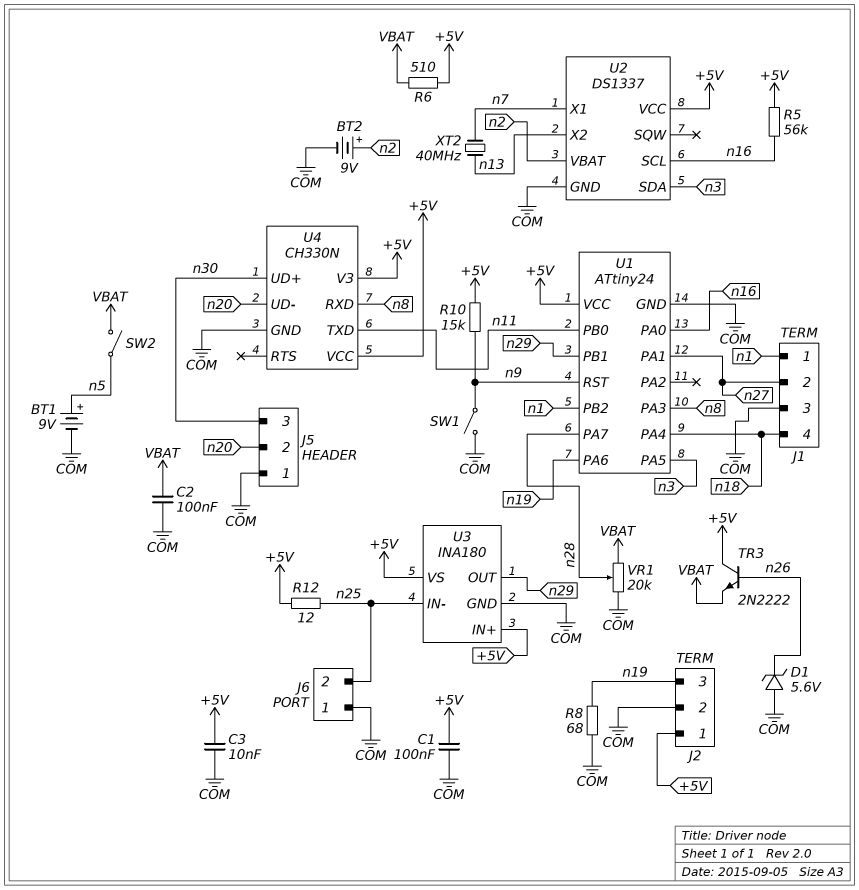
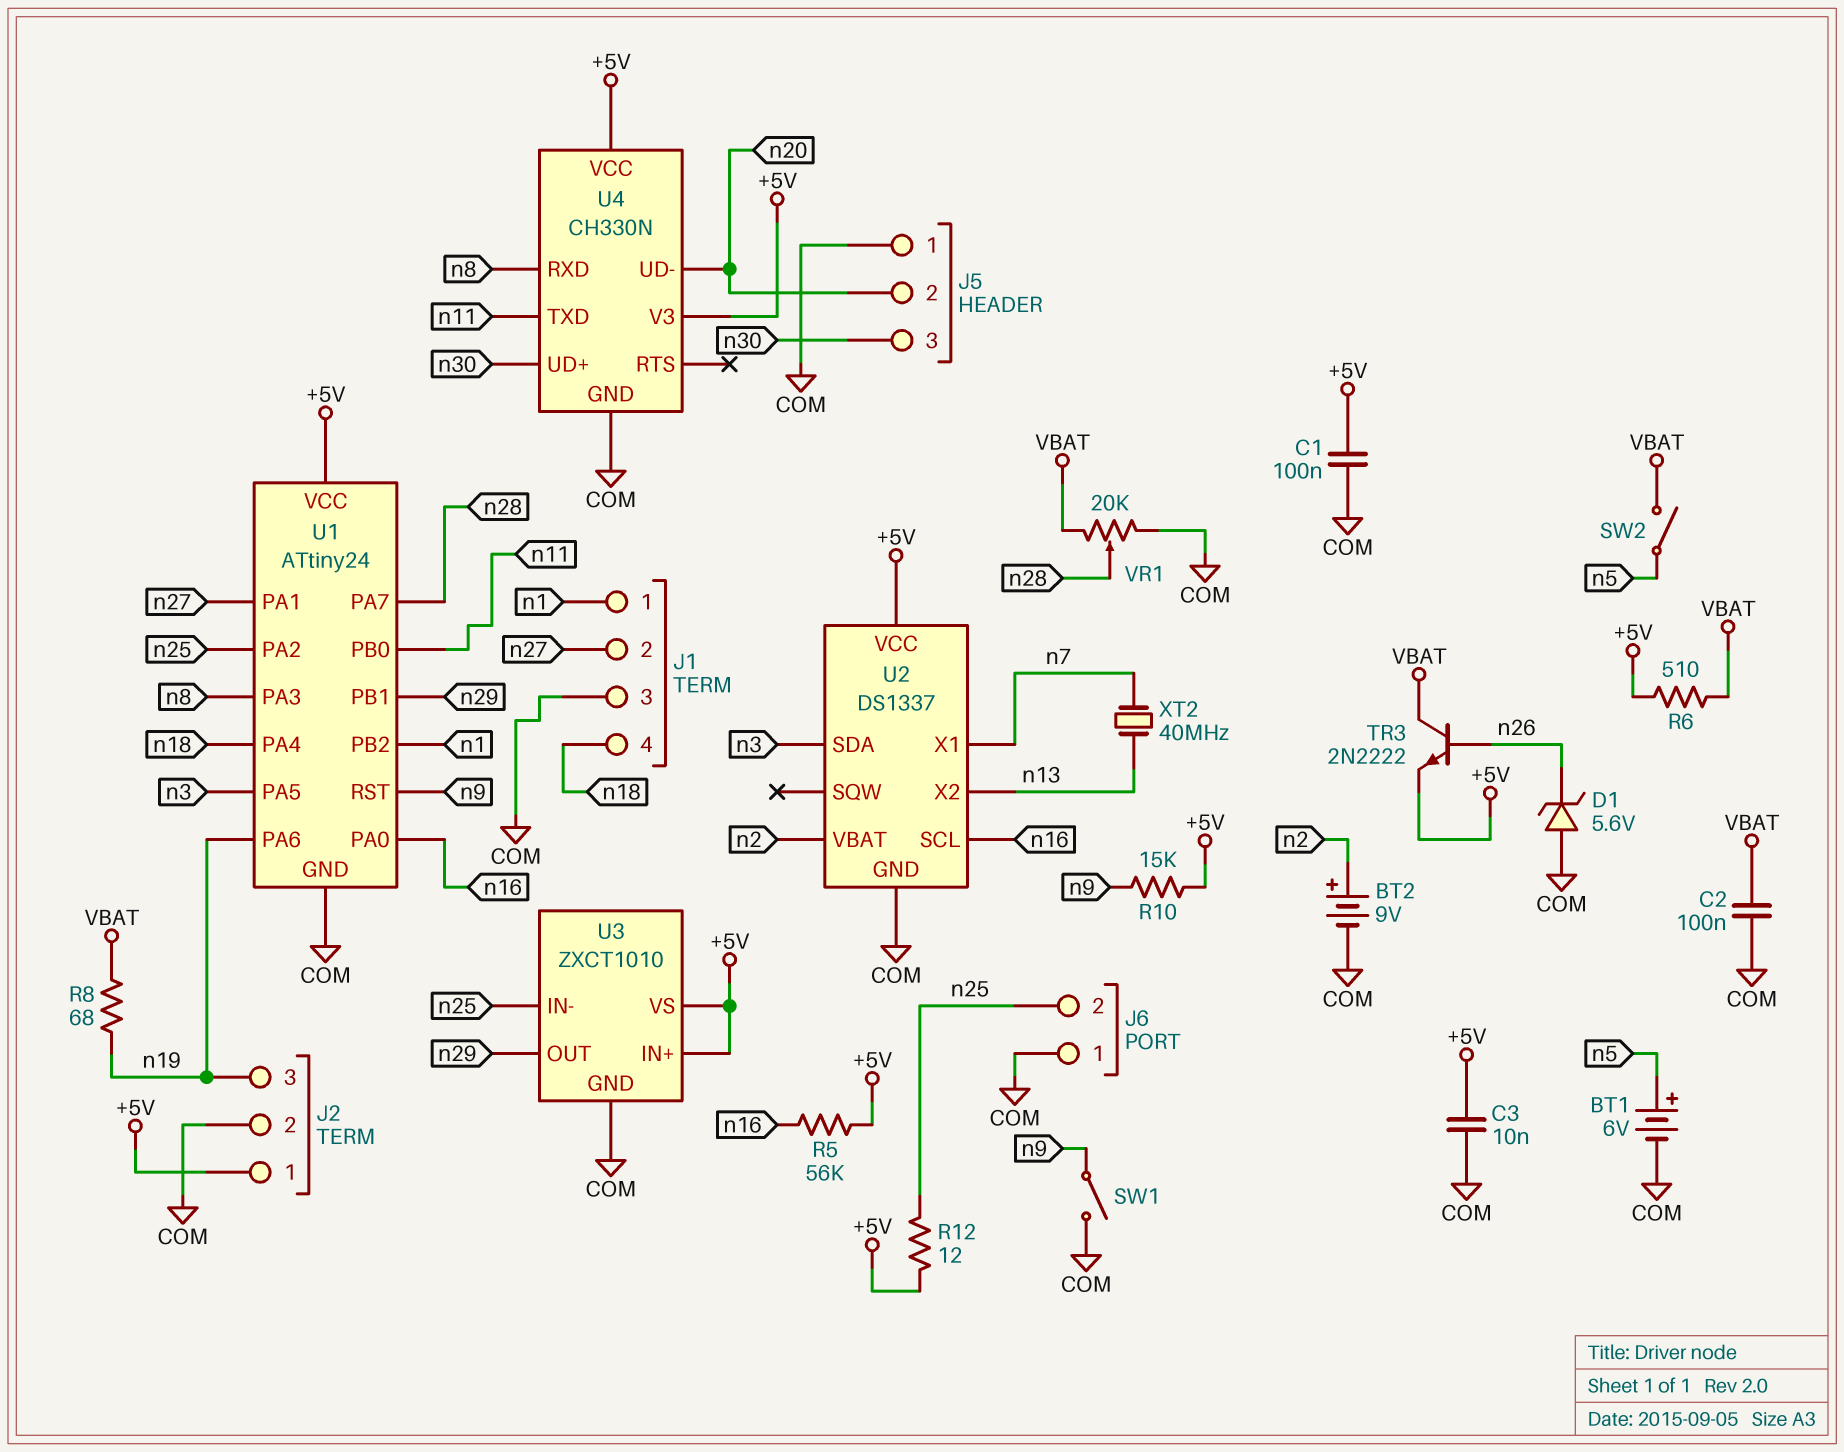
BT1: 9V (plus n5, minus COM) -> 6V (plus n5, minus COM)
R8: 68 (COM, n19) -> 68 (VBAT, n19)
TR3: NPN 2N2222 (B n26, C +5V, E VBAT) -> NPN 2N2222 (B n26, C VBAT, E +5V)
U1 pin PA2: none -> n25
U3: INA180 -> ZXCT1010

